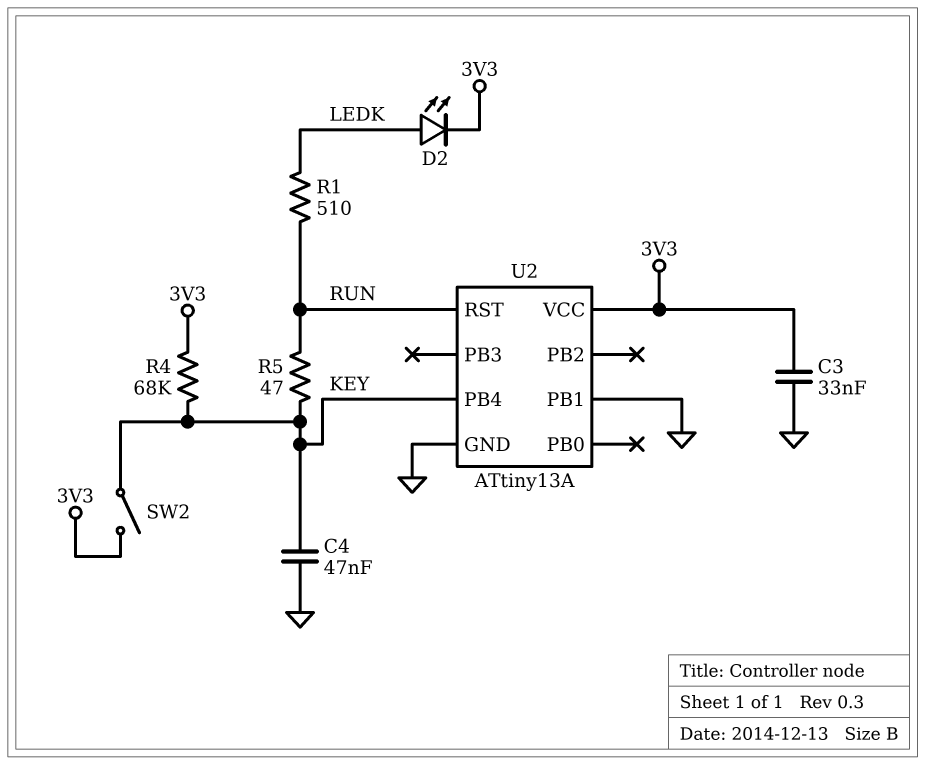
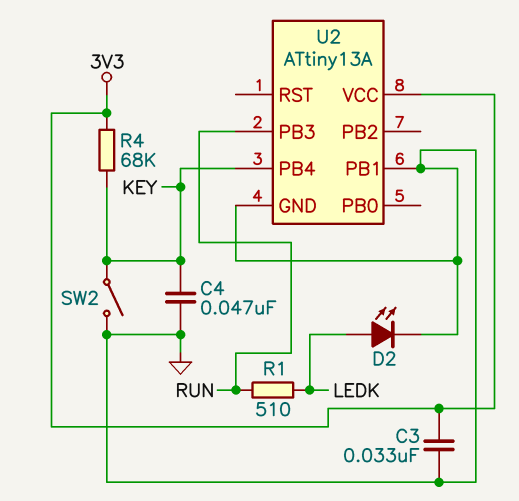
D2: LED (A LEDK, K 3V3) -> LED (A LEDK, K GND)
R5: 47 (KEY, RUN) -> none
SW2: switch (3V3, KEY) -> switch (GND, KEY)
U2 pin PB3: none -> RUN
U2 pin RST: RUN -> none

